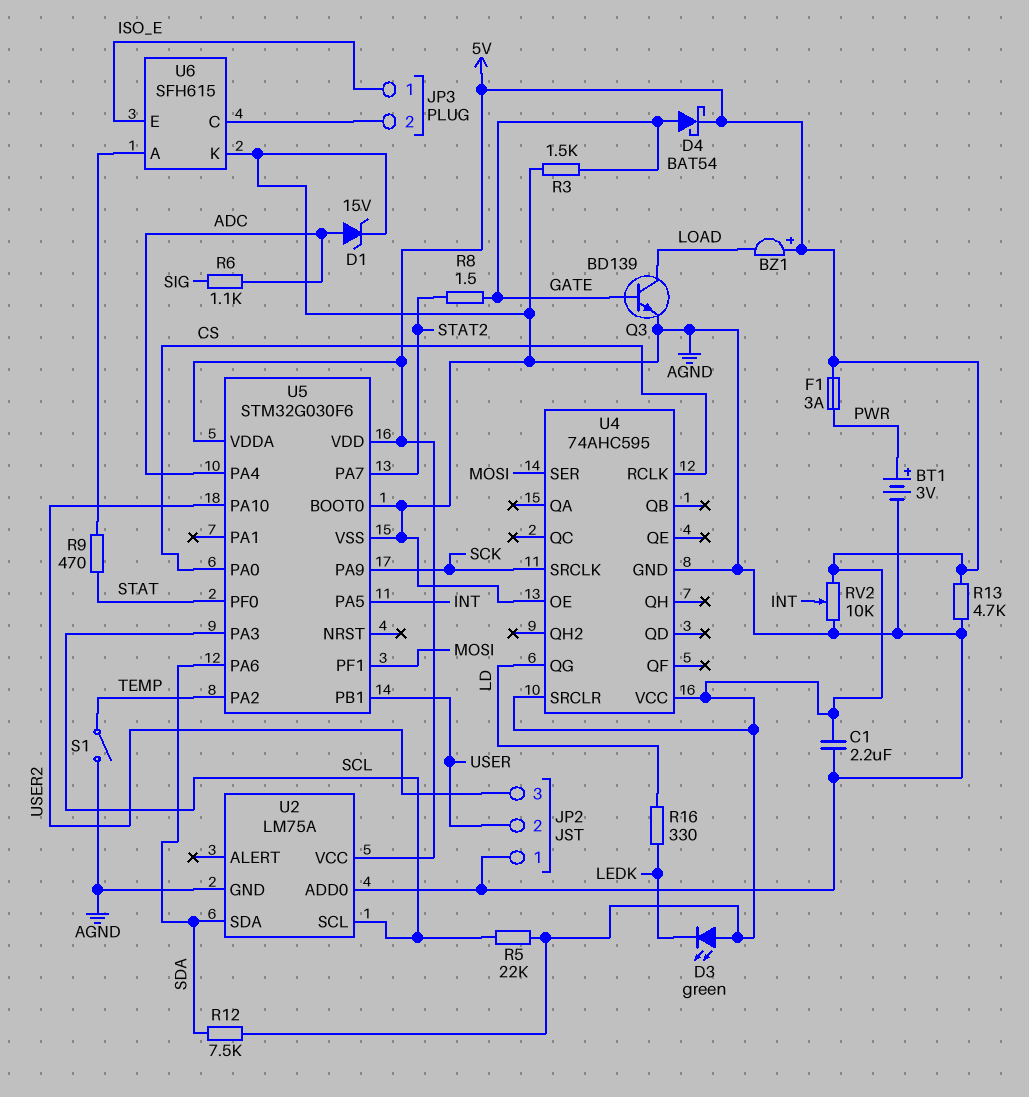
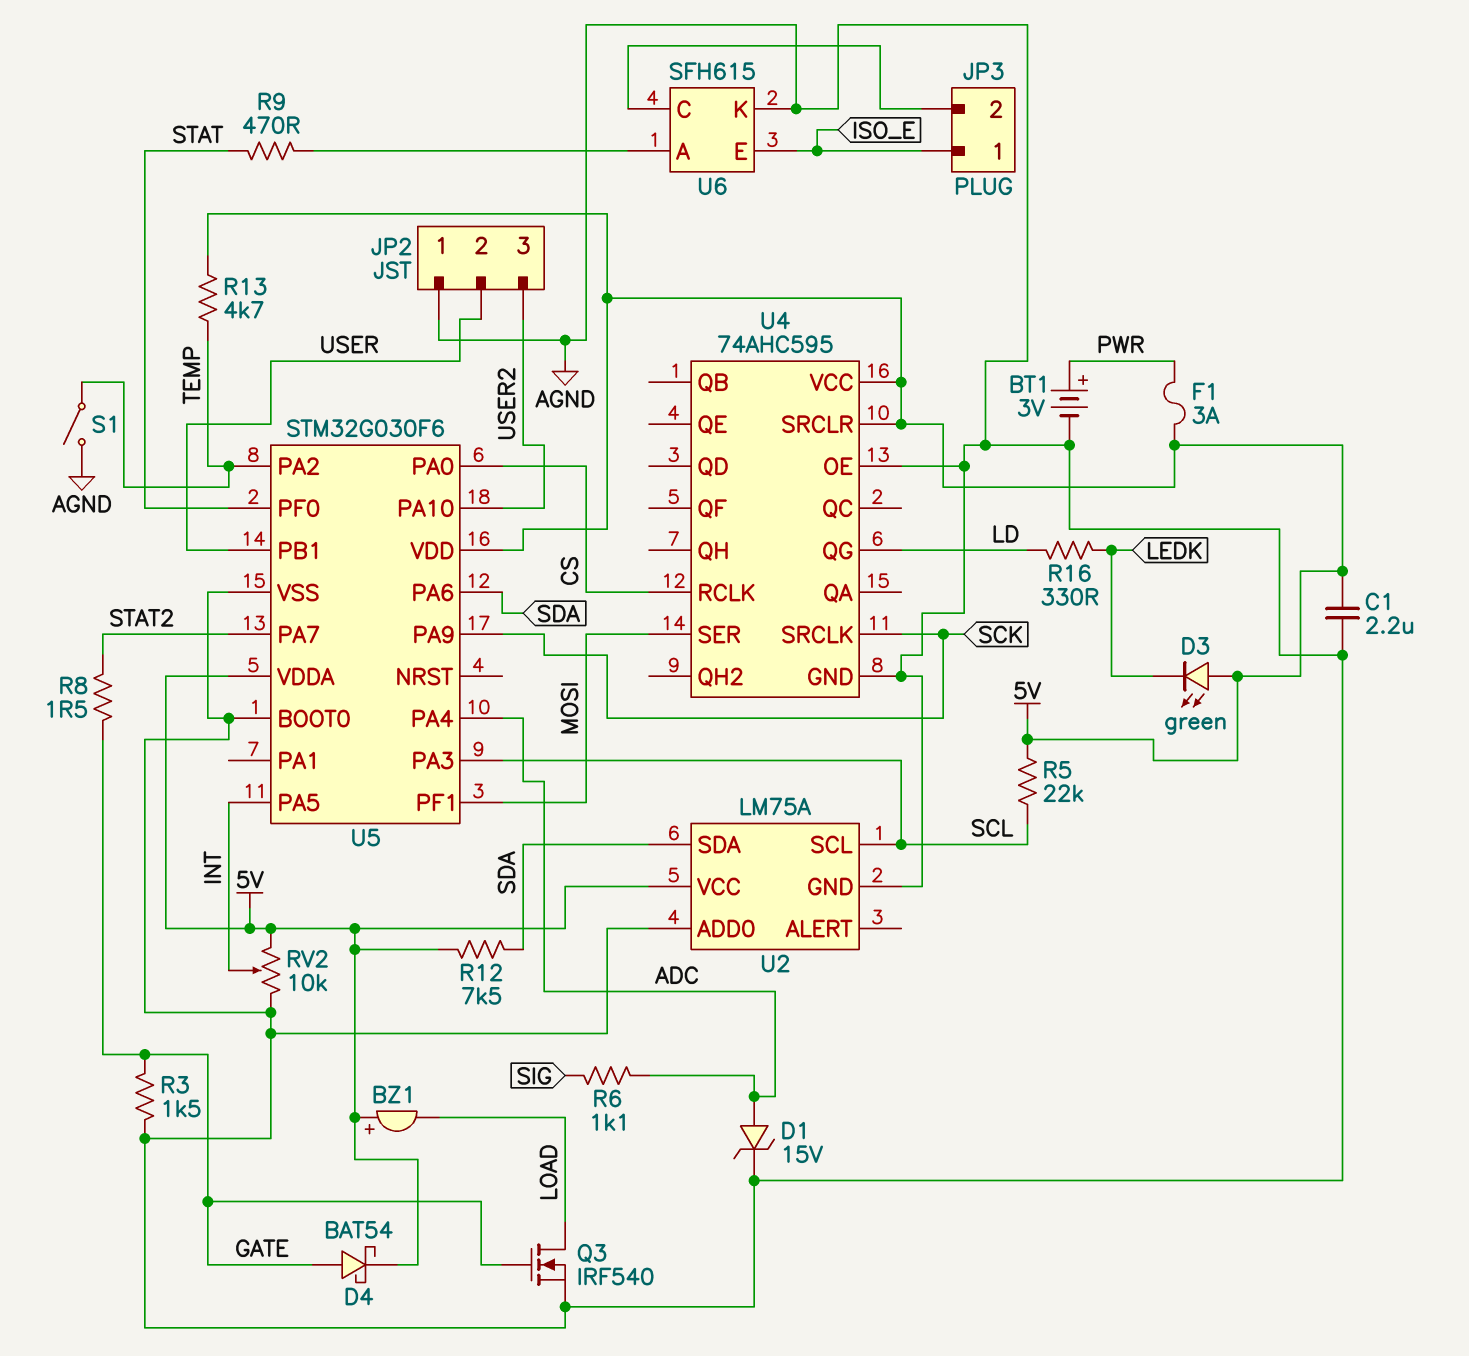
Q3: NPN BD139 (B GATE, C LOAD, E AGND) -> NMOS IRF540 (G GATE, D LOAD, S AGND)
R13: 4.7k (5V, AGND) -> 4.7k (5V, TEMP)

